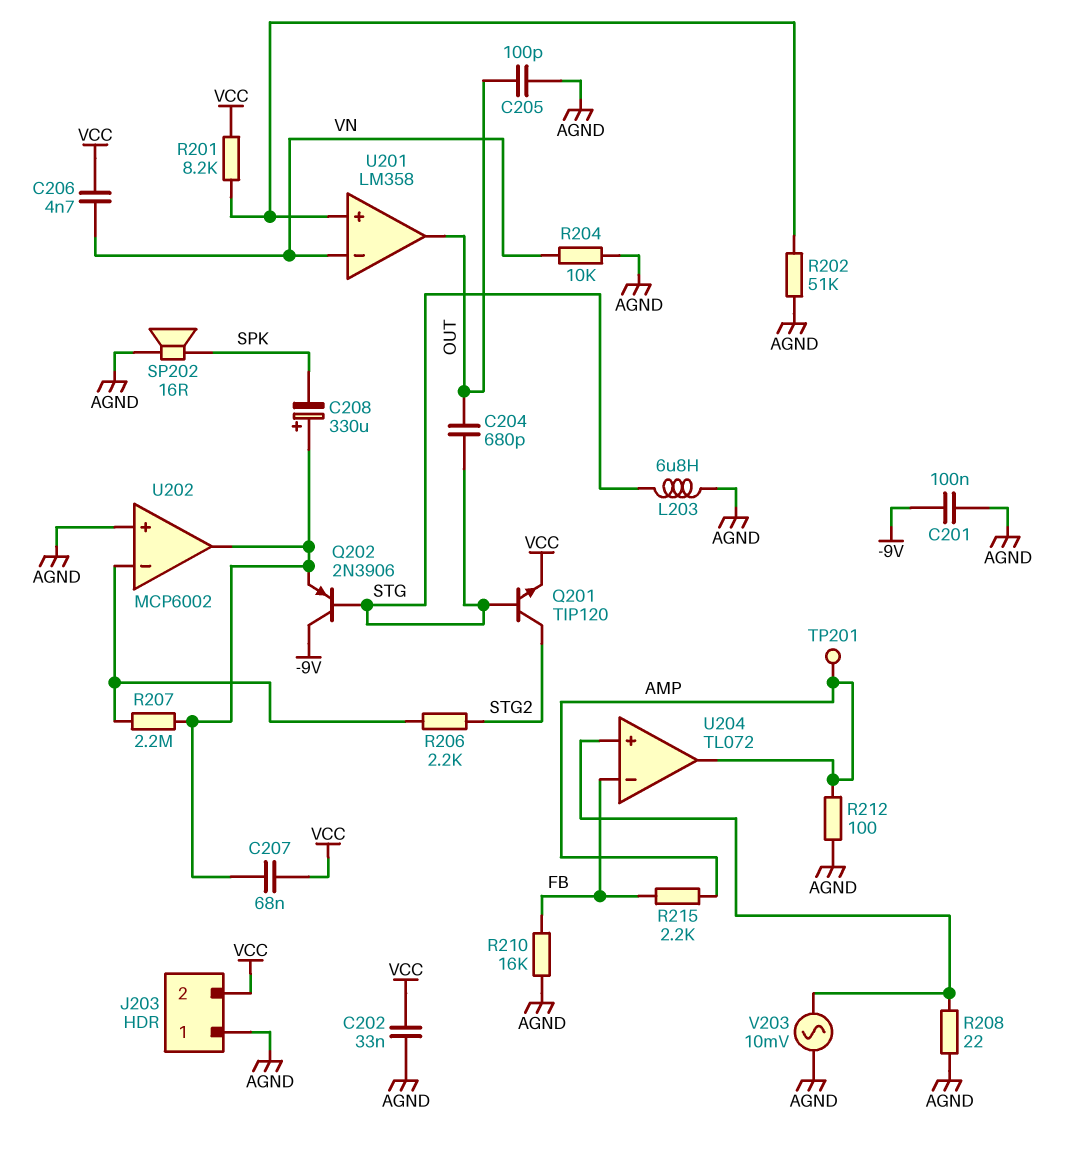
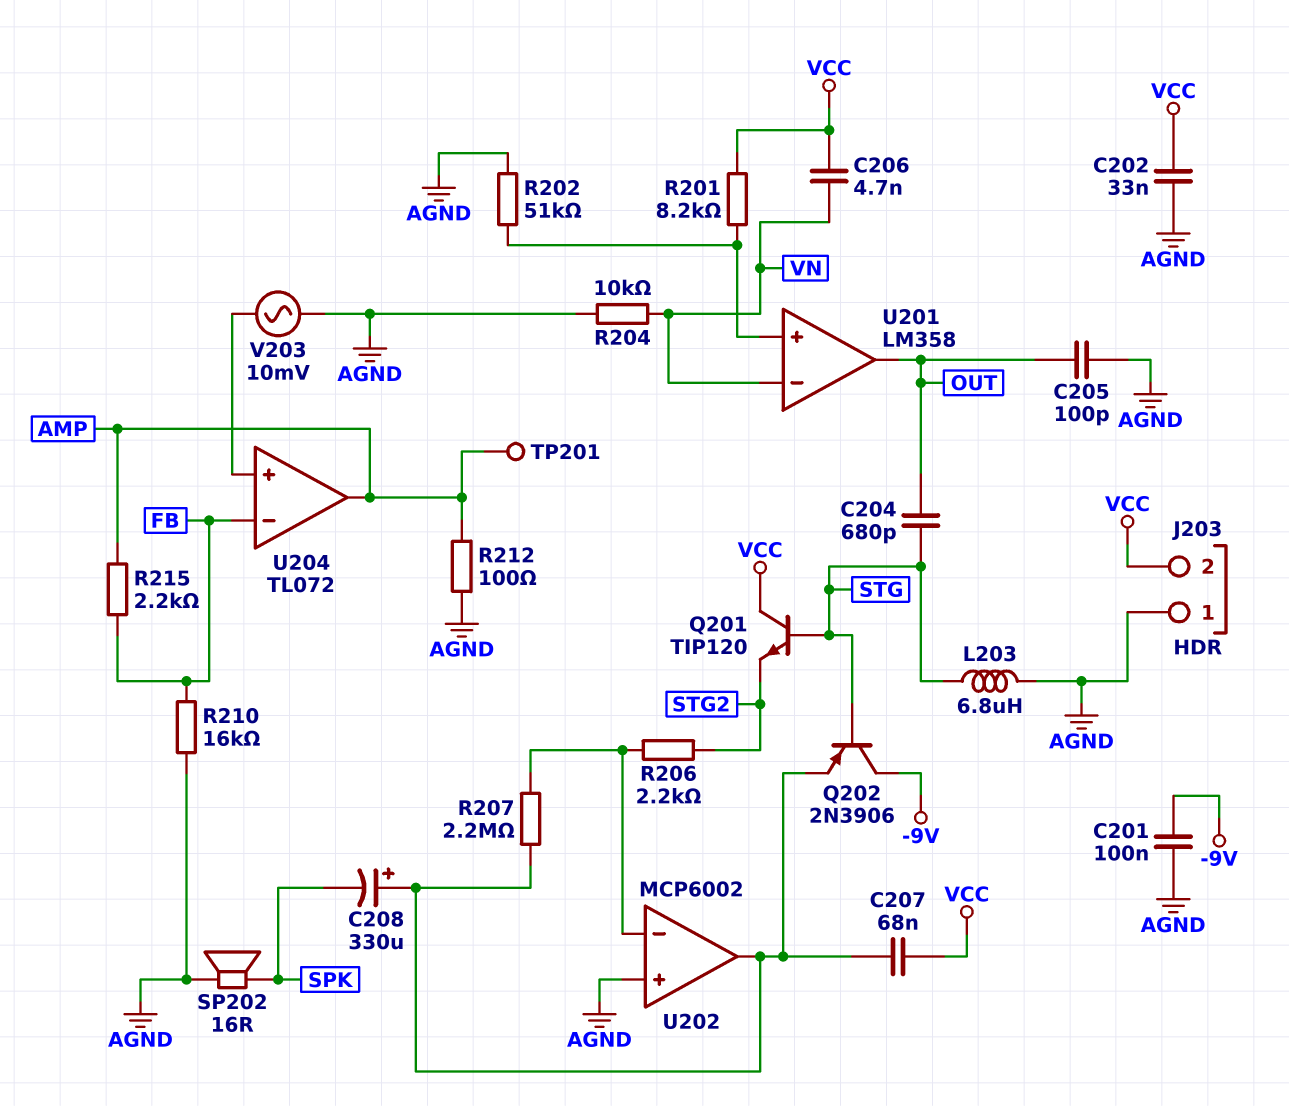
Q201: NPN TIP120 (B STG, C STG2, E VCC) -> NPN TIP120 (B STG, C VCC, E STG2)
R208: 22 (AGND, U204/in+) -> none

